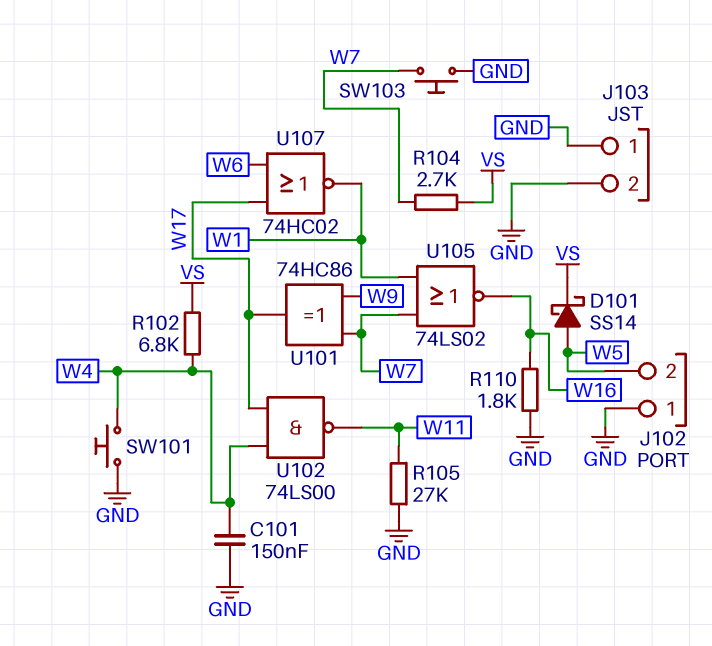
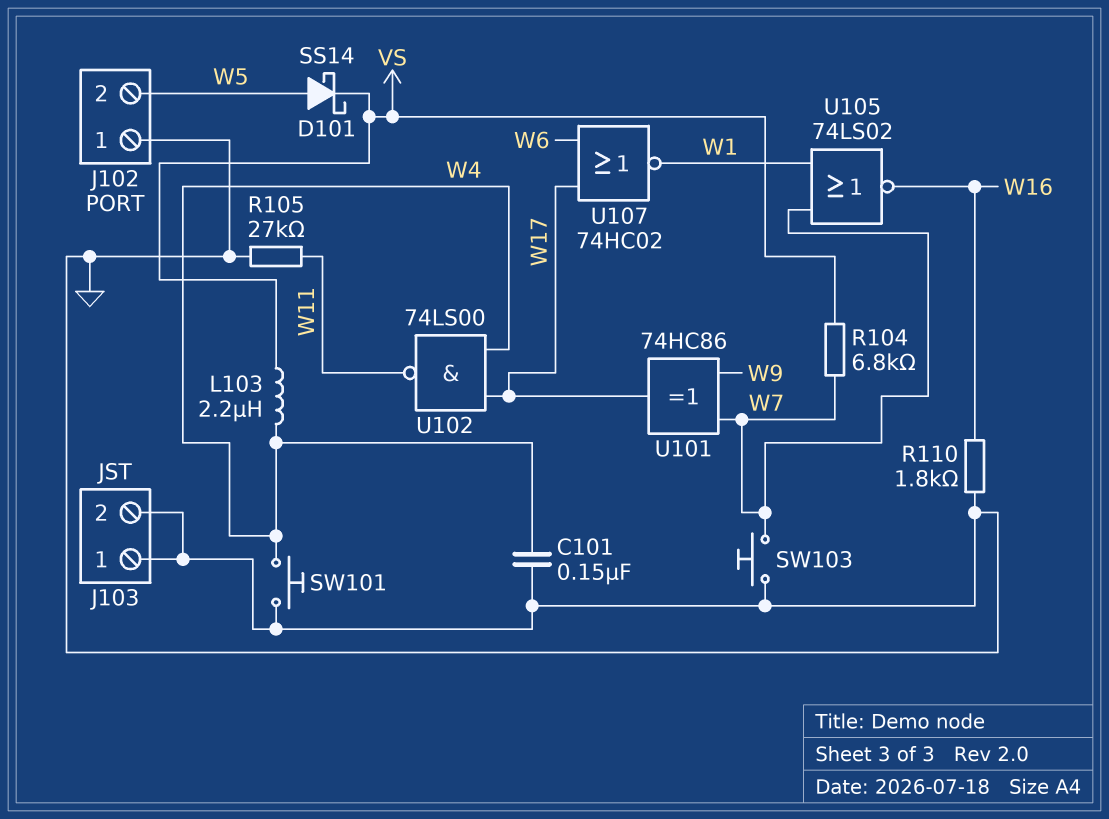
L103: none -> 2.2uH (VS, W4)
R102: 6.8k (VS, W4) -> none
R104: 2.7k (VS, W7) -> 6.8k (VS, W7)

